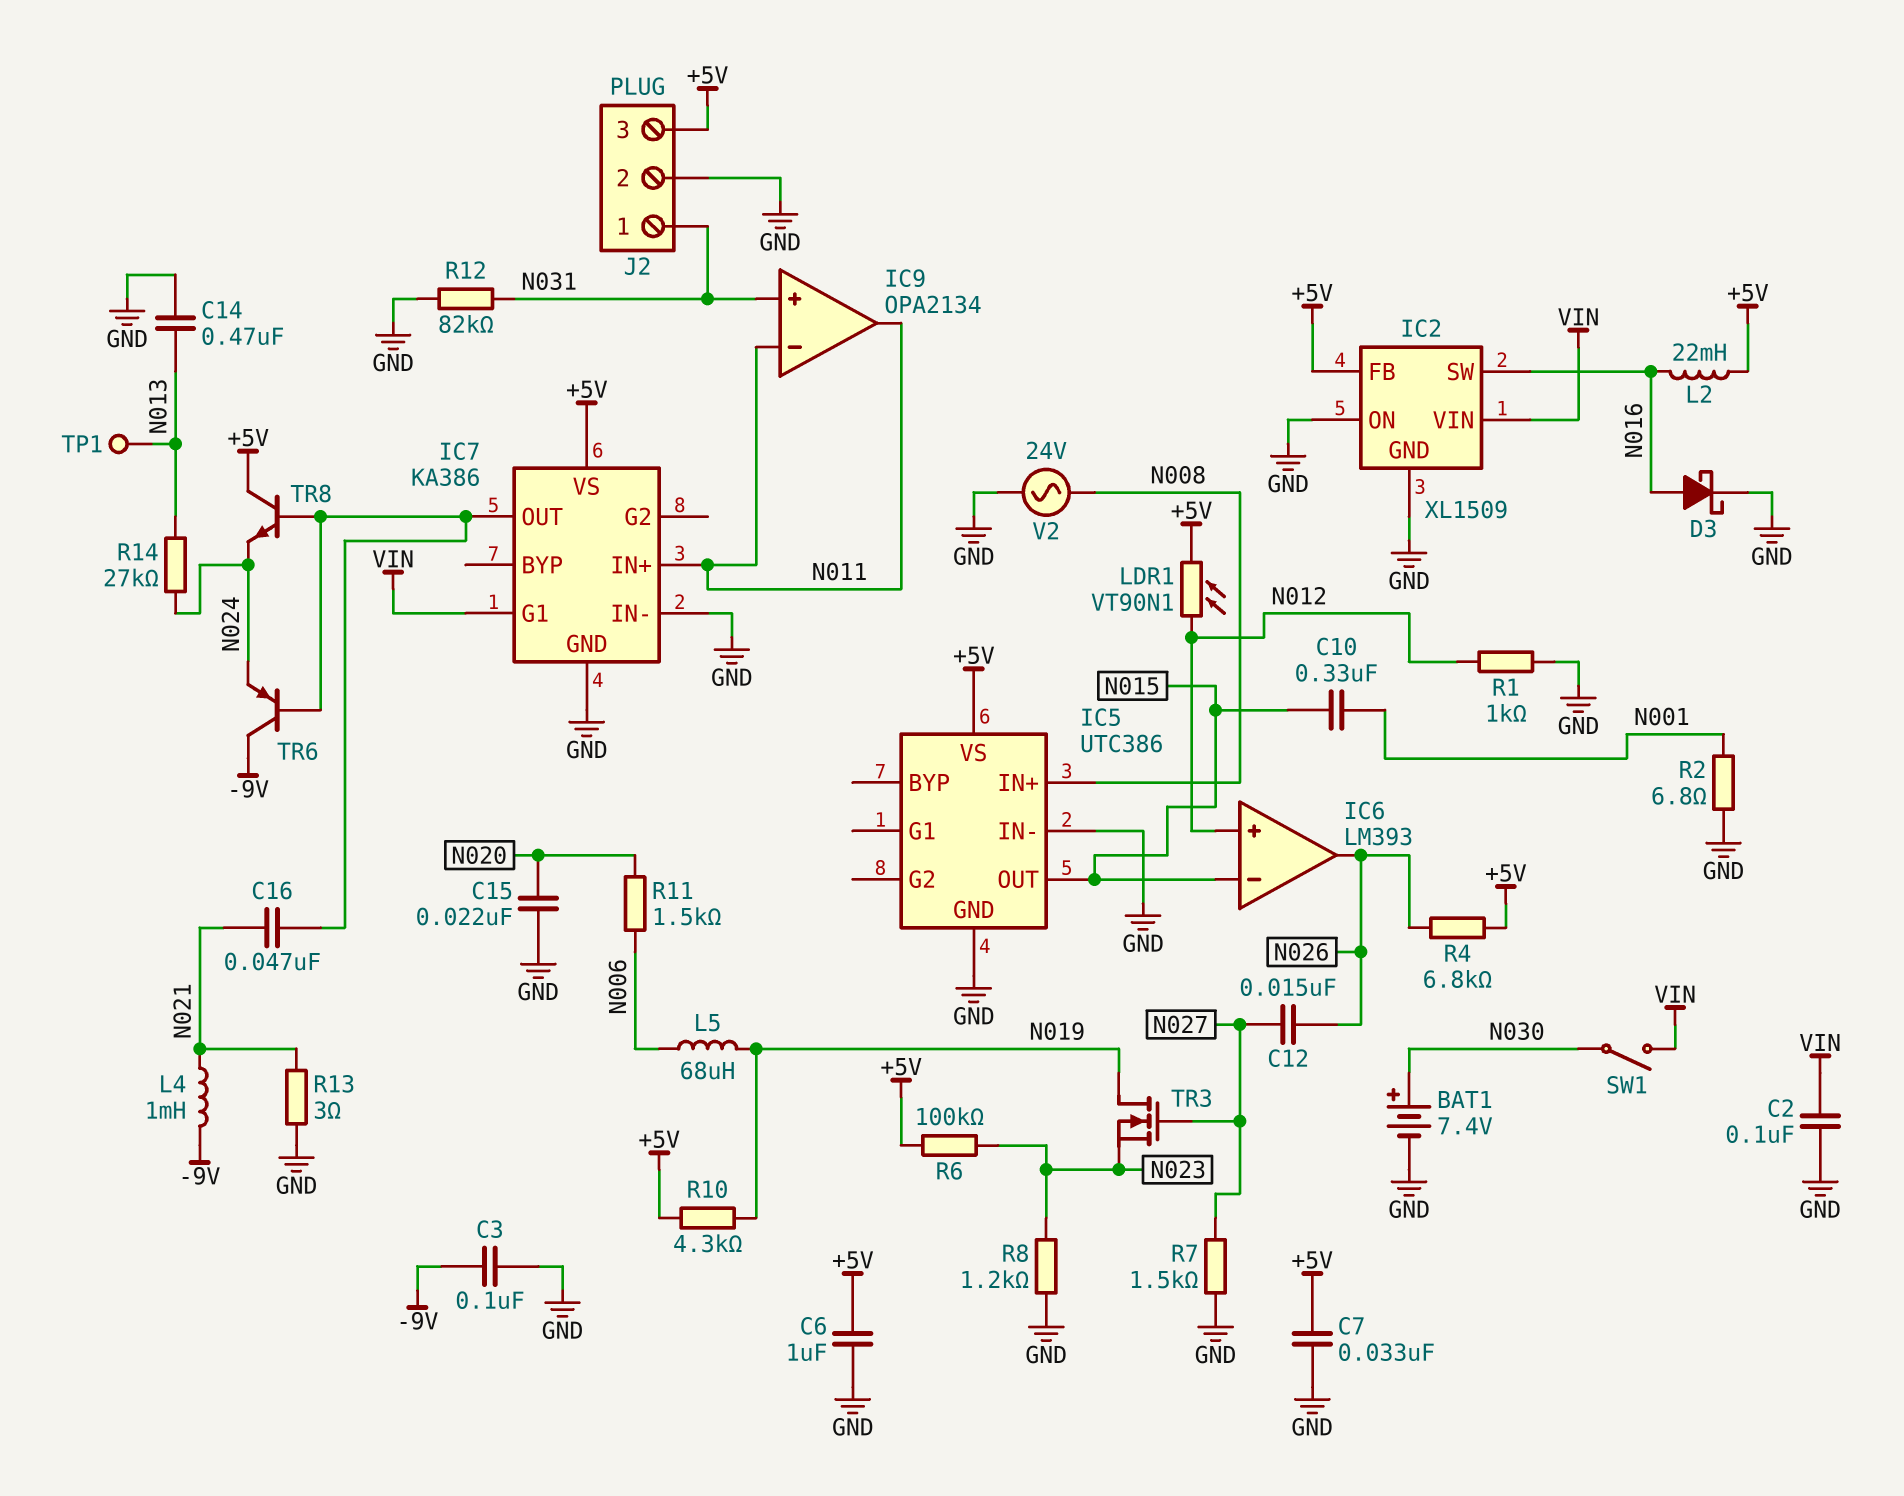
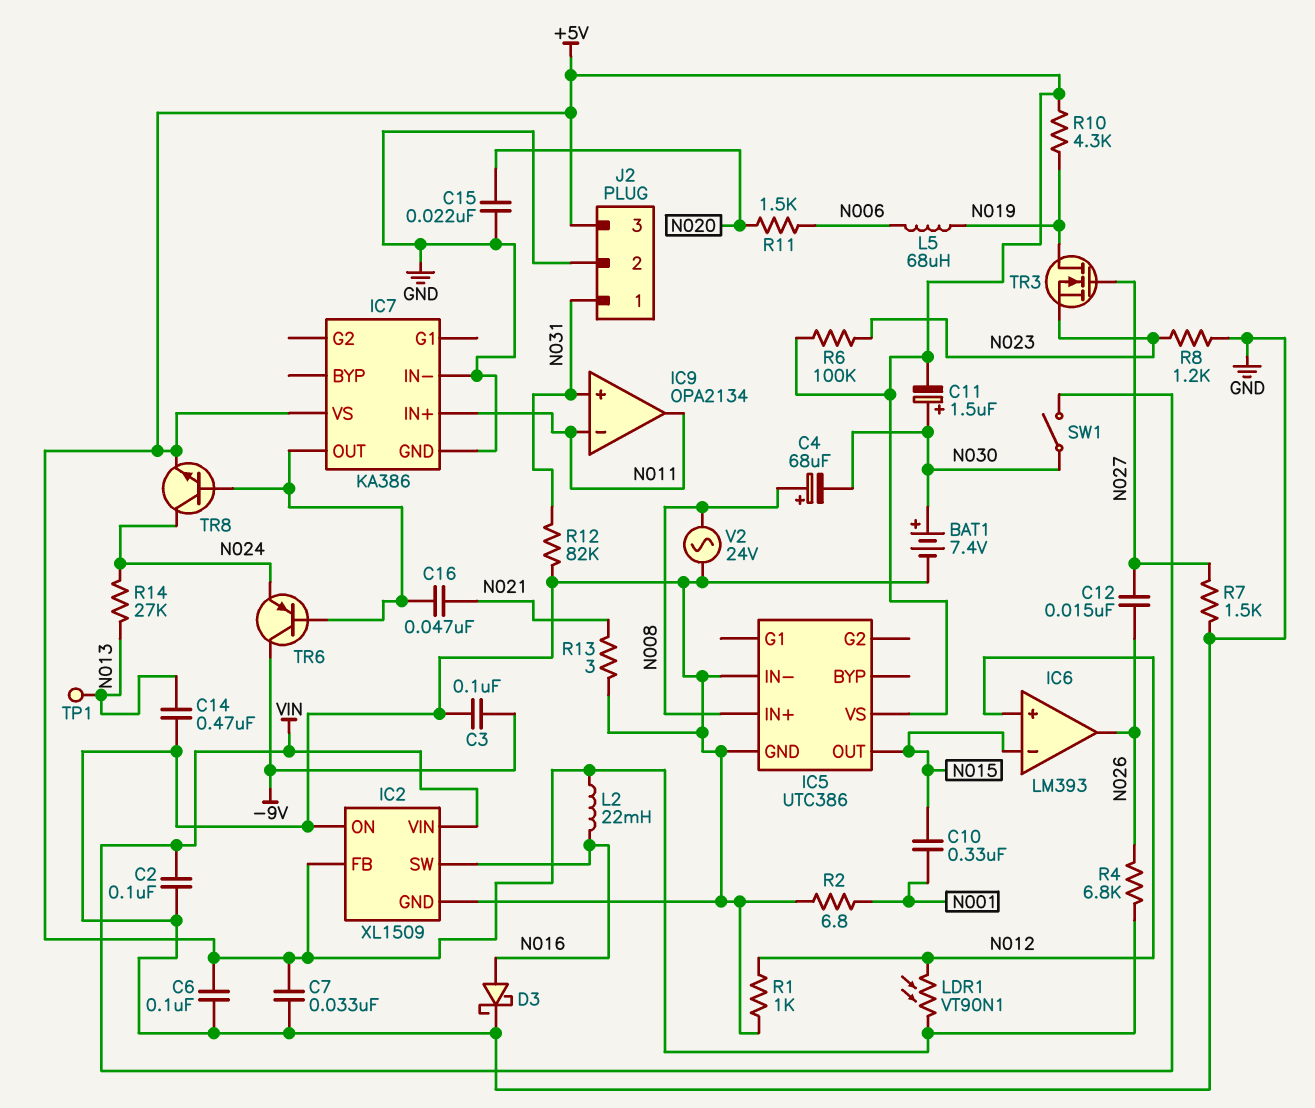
C4: none -> 68uF (plus N008, minus N030)
C6: 1uF (+5V, GND) -> 100nF (+5V, GND)
C11: none -> 1.5uF (plus N030, minus +5V)
IC7 pin G1: VIN -> none
L4: 1mH (-9V, N021) -> none
TR8: NPN (B IC7/OUT, C +5V, E N024) -> NPN (B IC7/OUT, C N024, E +5V)

